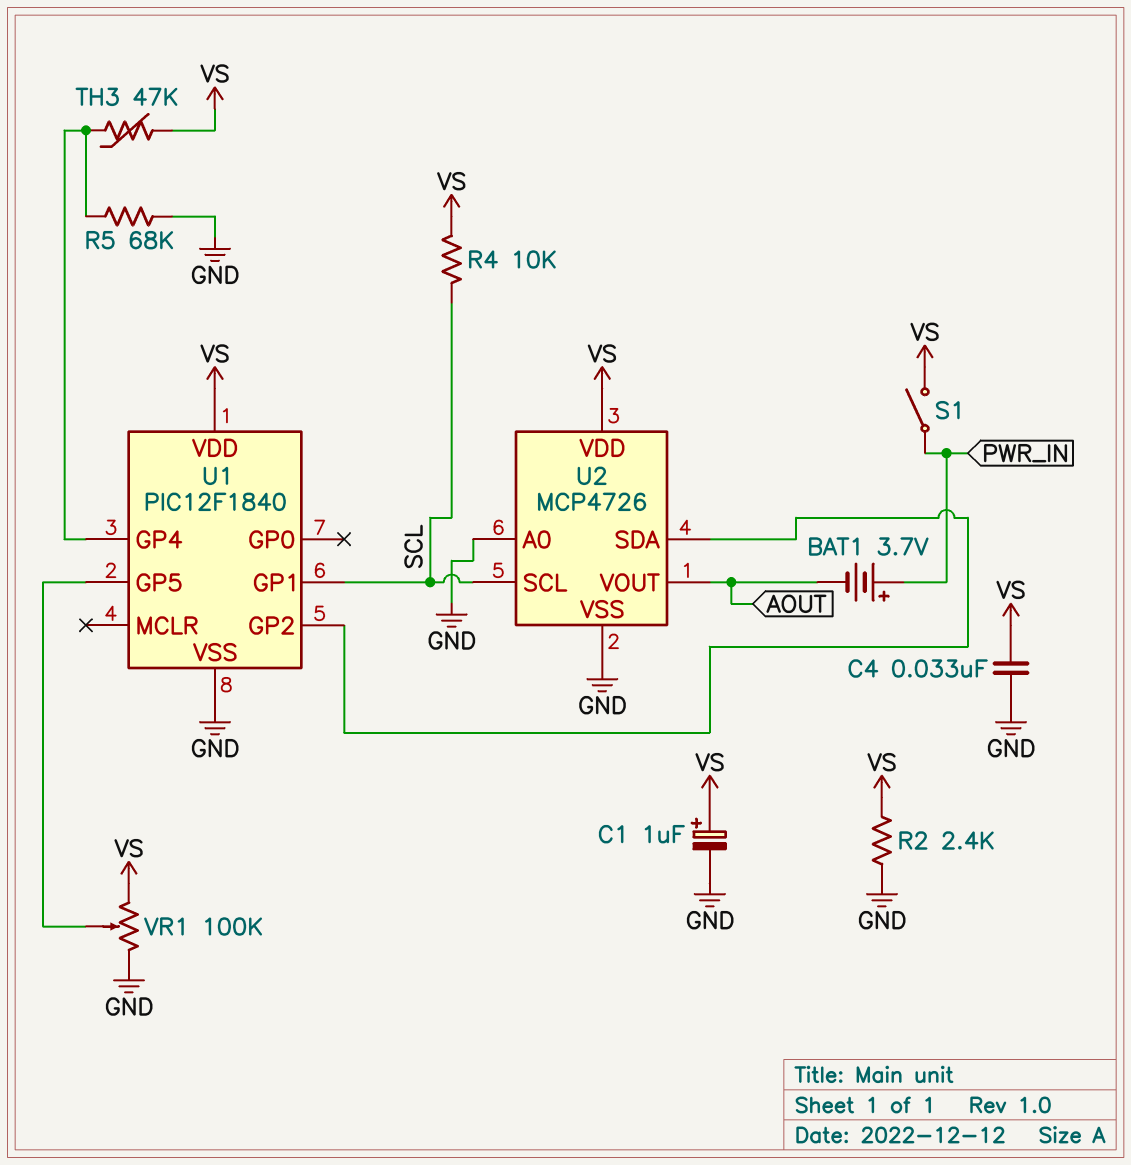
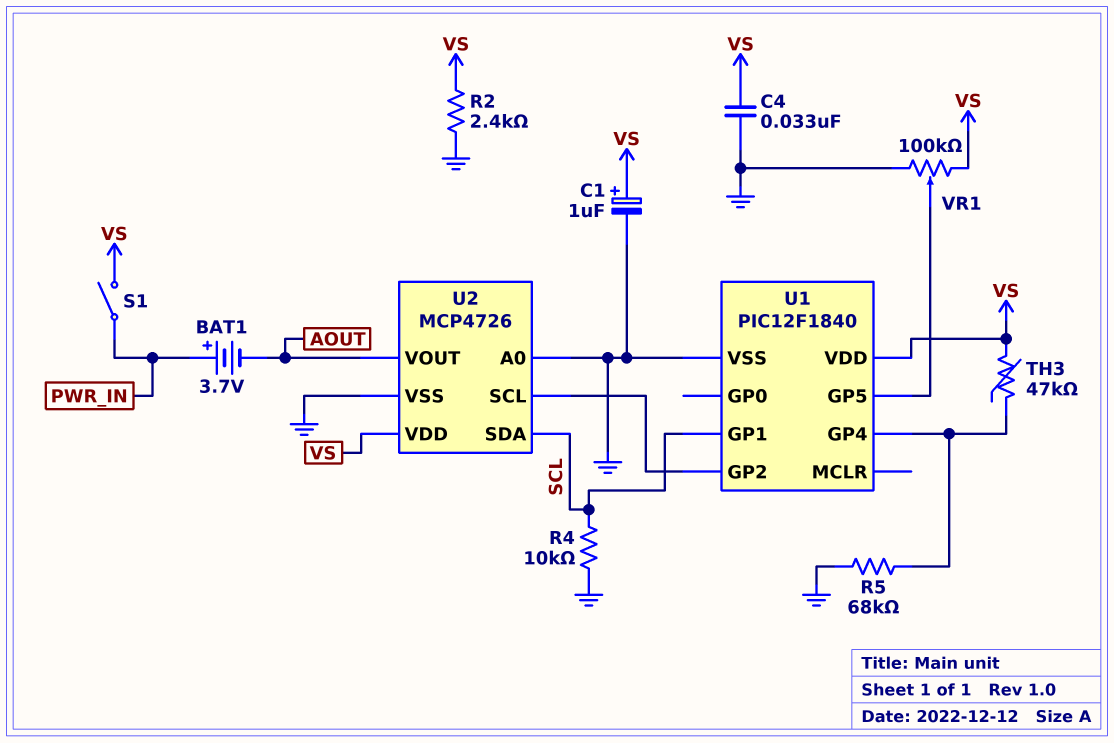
R4: 10k (SCL, VS) -> 10k (GND, SCL)
U2 pin SCL: SCL -> U1/GP2
U2 pin SDA: U1/GP2 -> SCL

